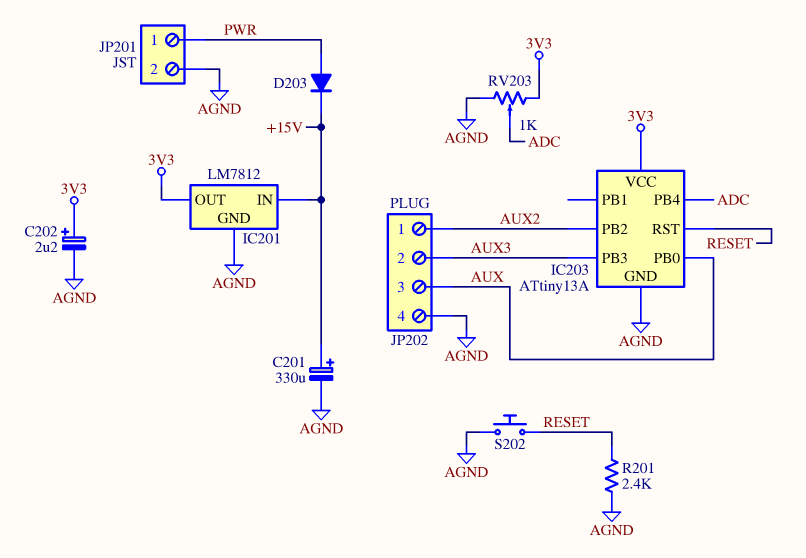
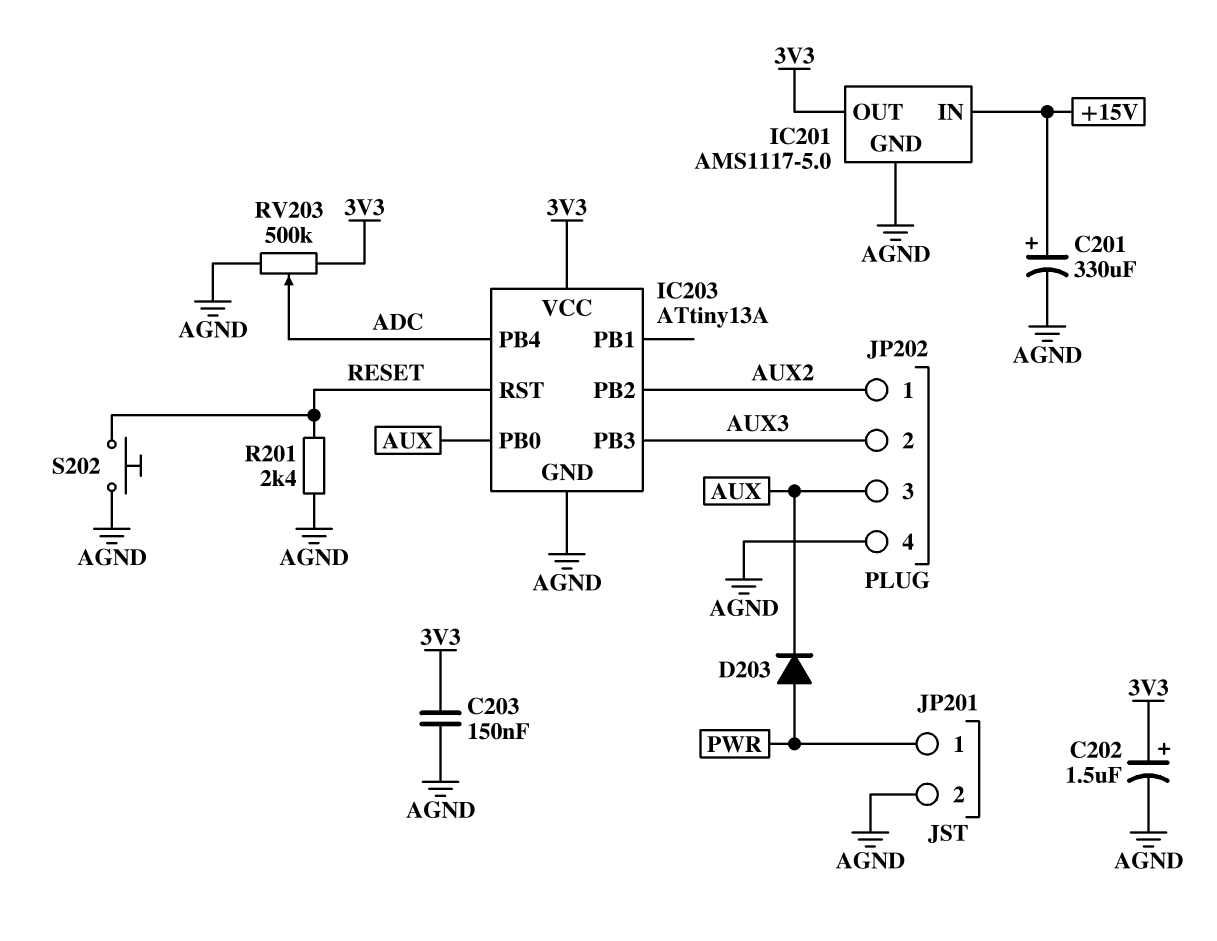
C202: 2.2uF (plus 3V3, minus AGND) -> 1.5uF (plus 3V3, minus AGND)
C203: none -> 150nF (3V3, AGND)
D203: diode (A PWR, K +15V) -> diode (A PWR, K AUX)
IC201: LM7812 -> AMS1117-5.0
RV203: 1k (3V3, AGND, wiper ADC) -> 500k (3V3, AGND, wiper ADC)

